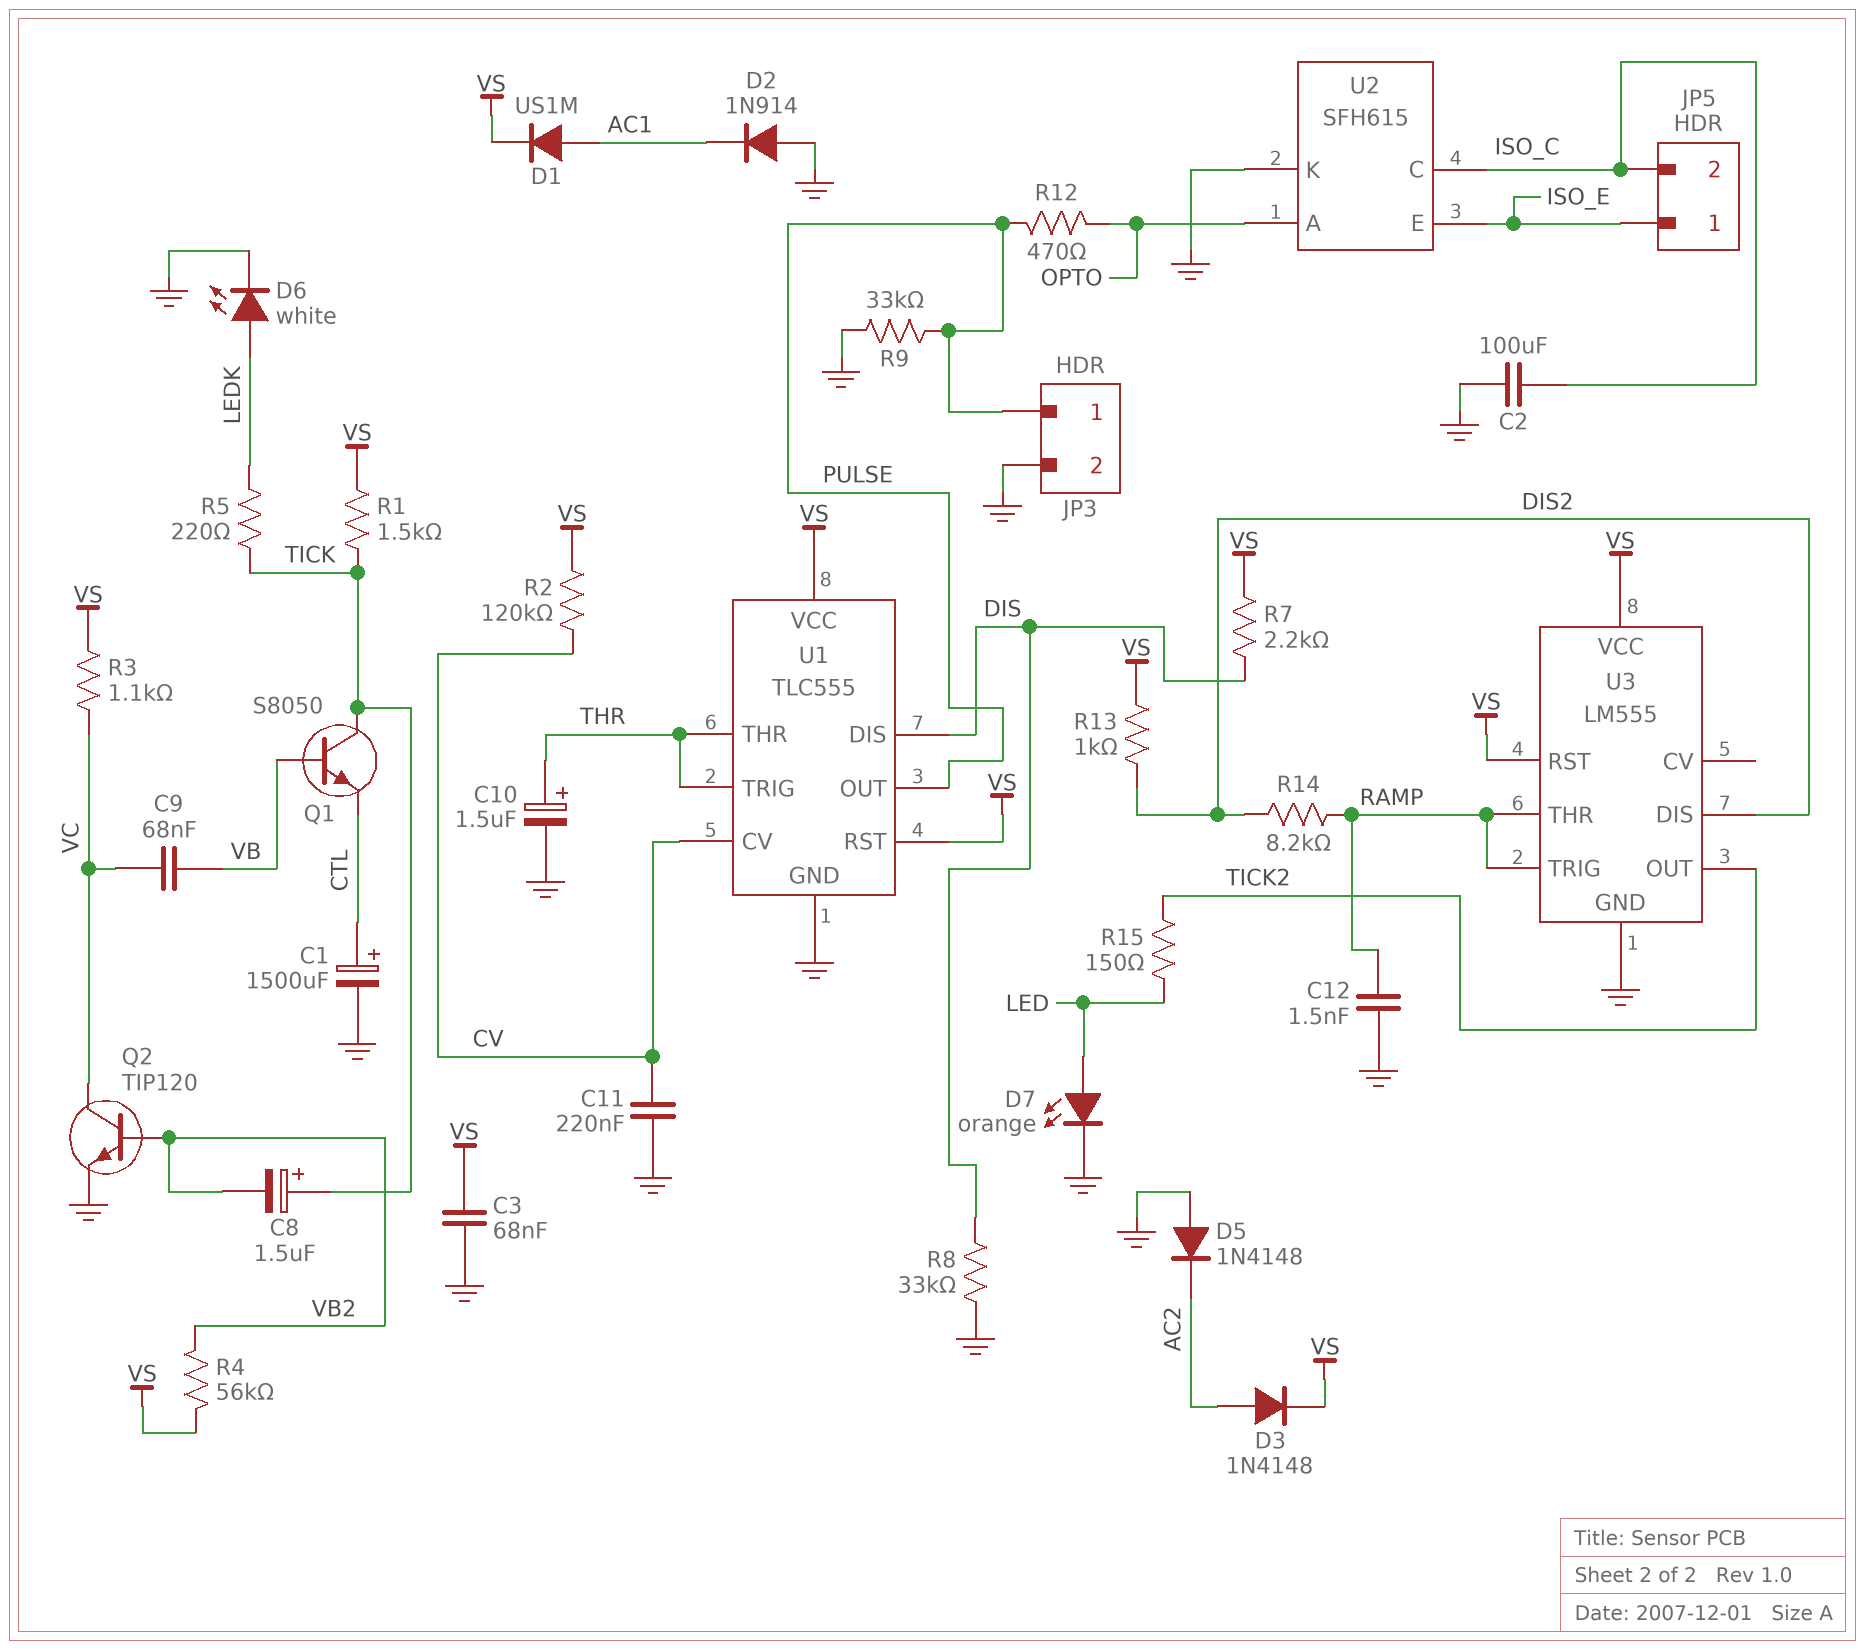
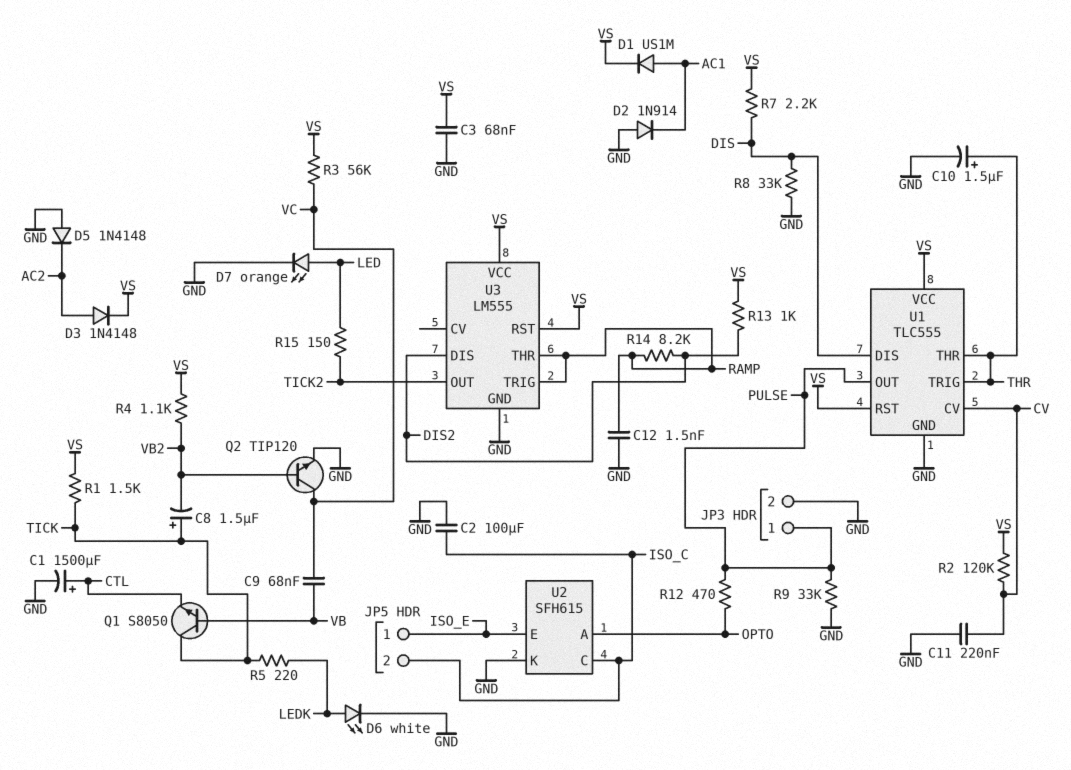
R3: 1.1k (VC, VS) -> 56k (VC, VS)
R4: 56k (VB2, VS) -> 1.1k (VB2, VS)

